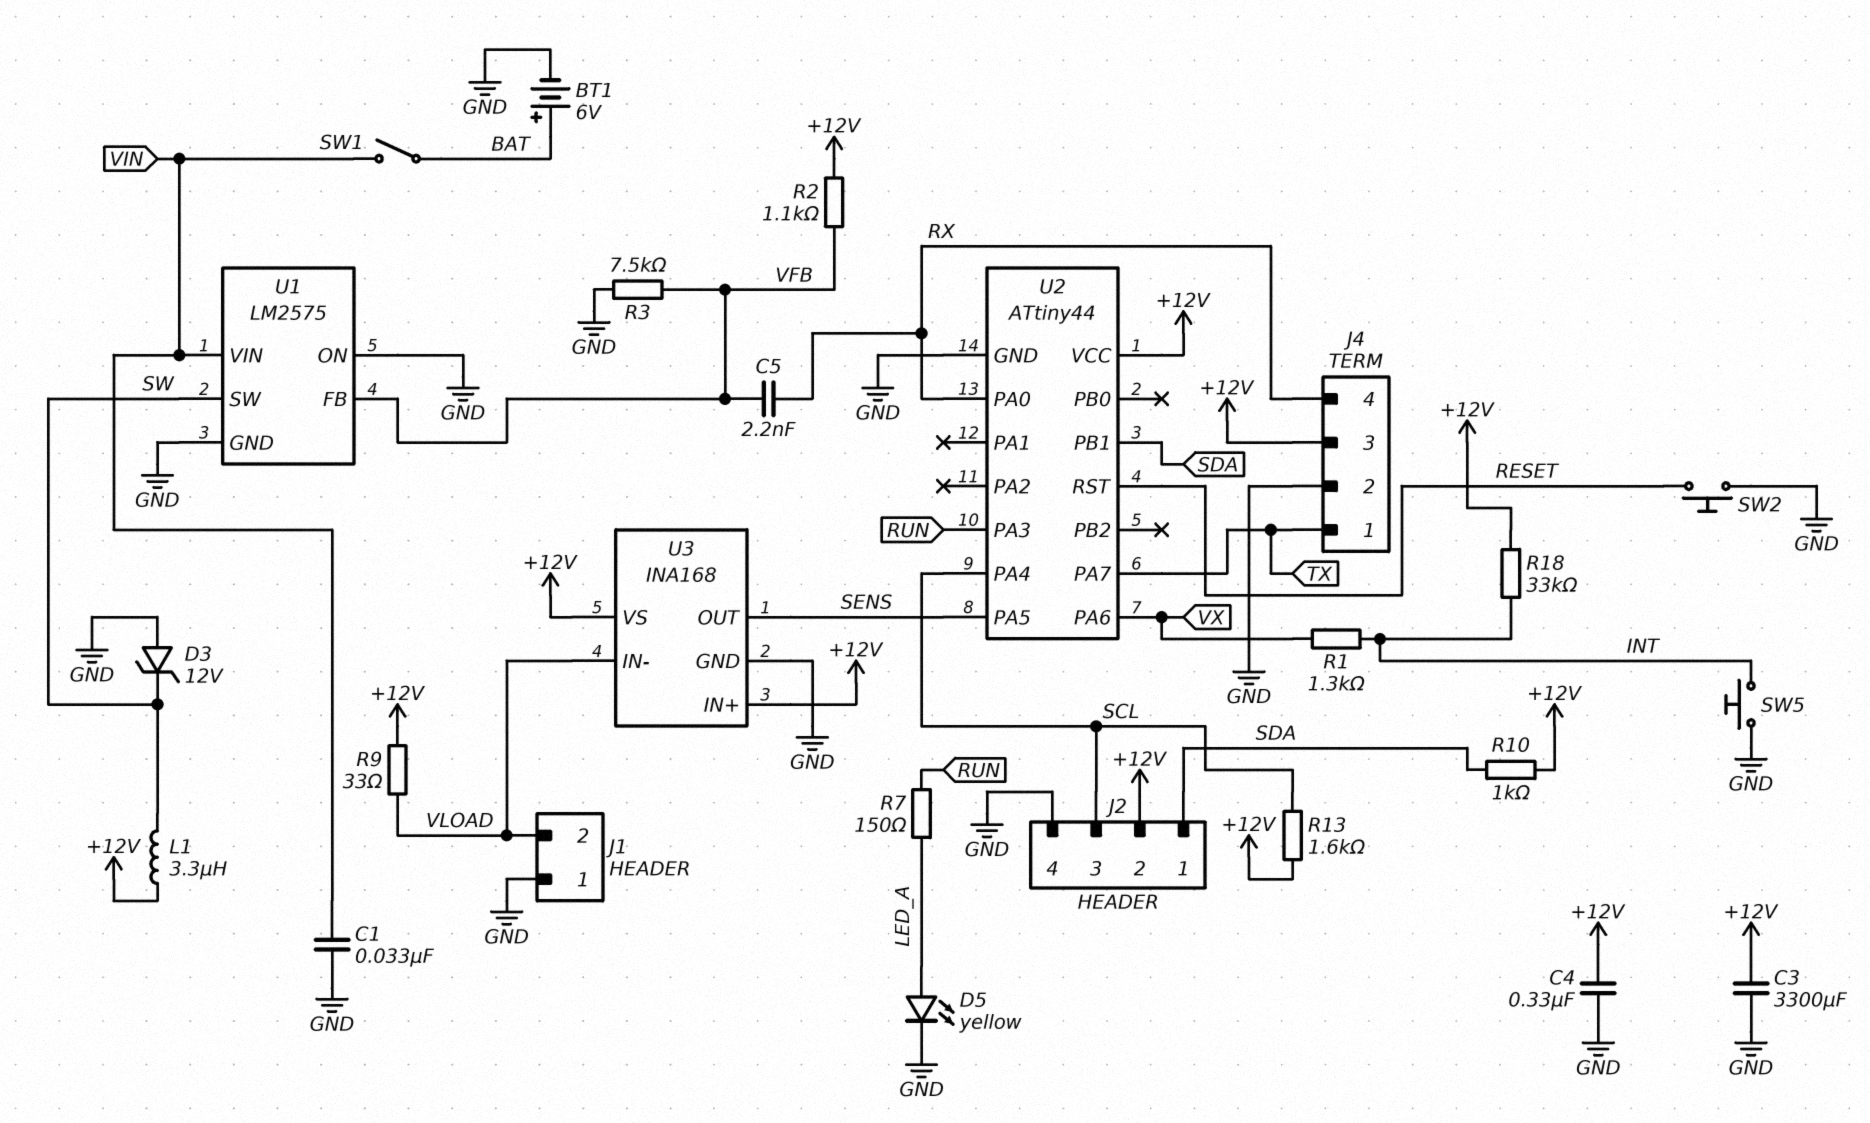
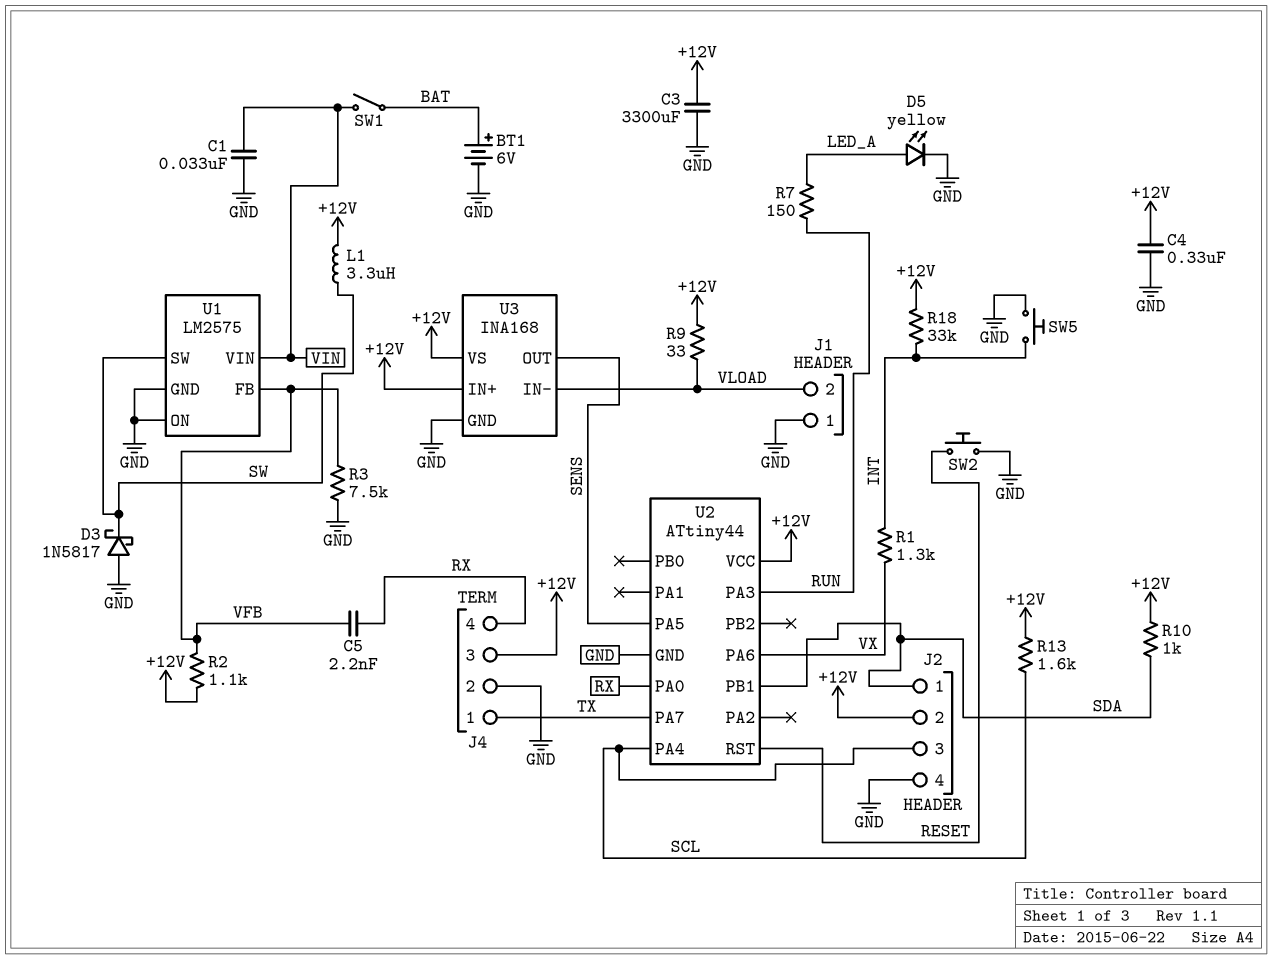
D3: zener 12V (A GND, K SW) -> schottky 1N5817 (A GND, K SW)

